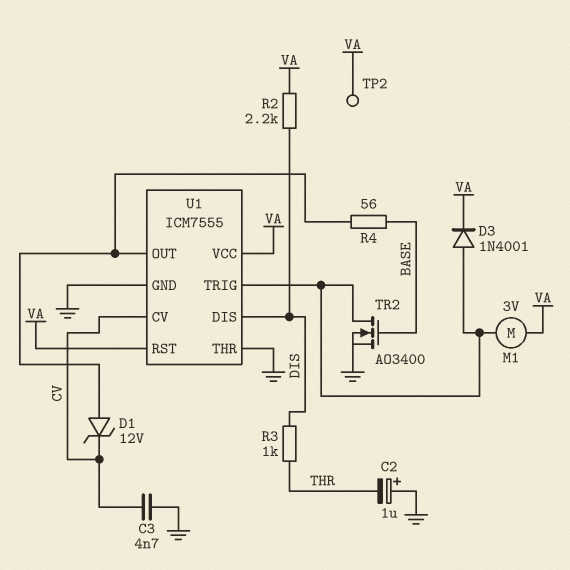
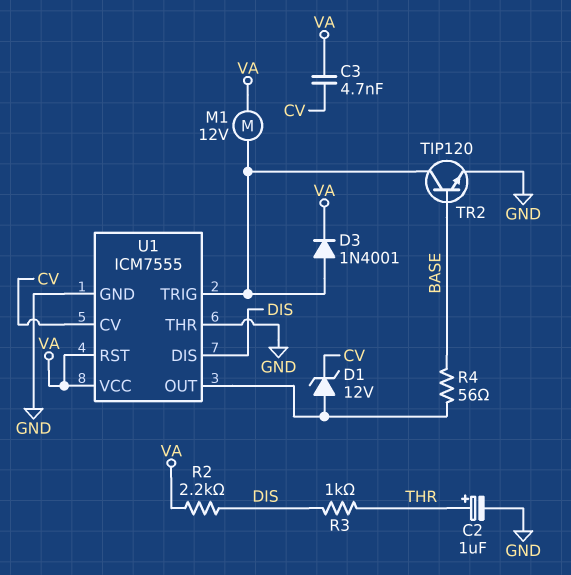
C2: 1uF (plus GND, minus THR) -> 1uF (plus THR, minus GND)
C3: 4.7nF (CV, GND) -> 4.7nF (CV, VA)
M1: motor 3V (U1/TRIG, VA) -> motor 12V (U1/TRIG, VA)
TP2: test point (VA) -> none
TR2: NMOS AO3400 (G BASE, D U1/TRIG, S GND) -> NPN TIP120 (B BASE, C U1/TRIG, E GND)

